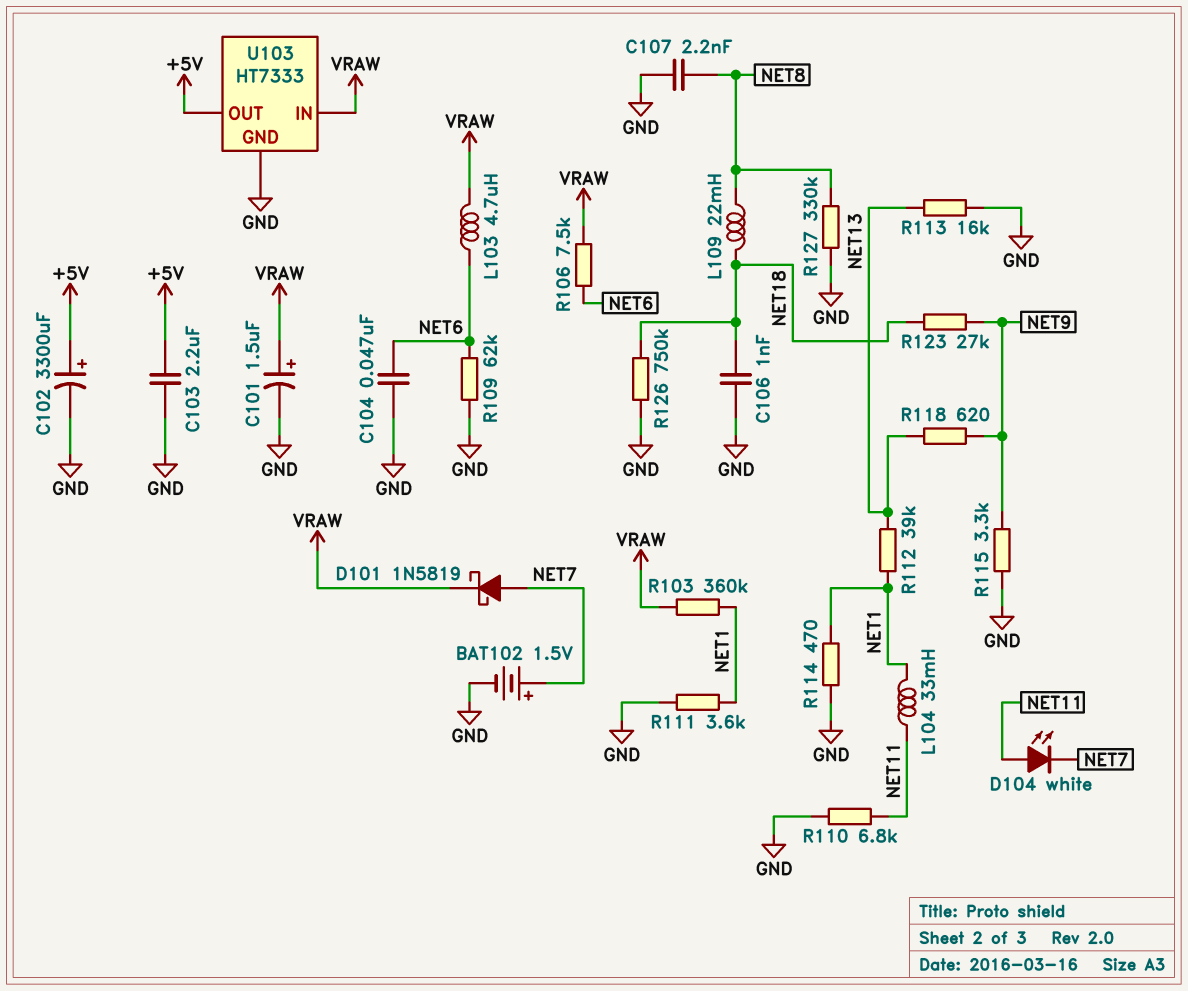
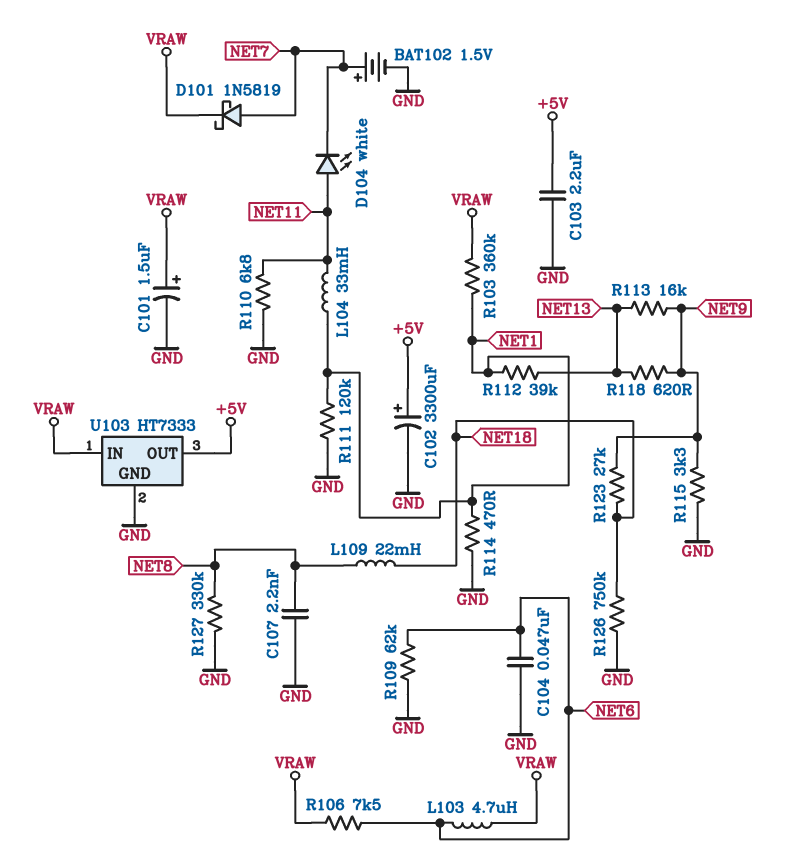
C106: 1nF (GND, NET18) -> none
R111: 3.6k (GND, NET1) -> 120k (GND, NET1)
R113: 16k (GND, NET13) -> 16k (NET9, NET13)

